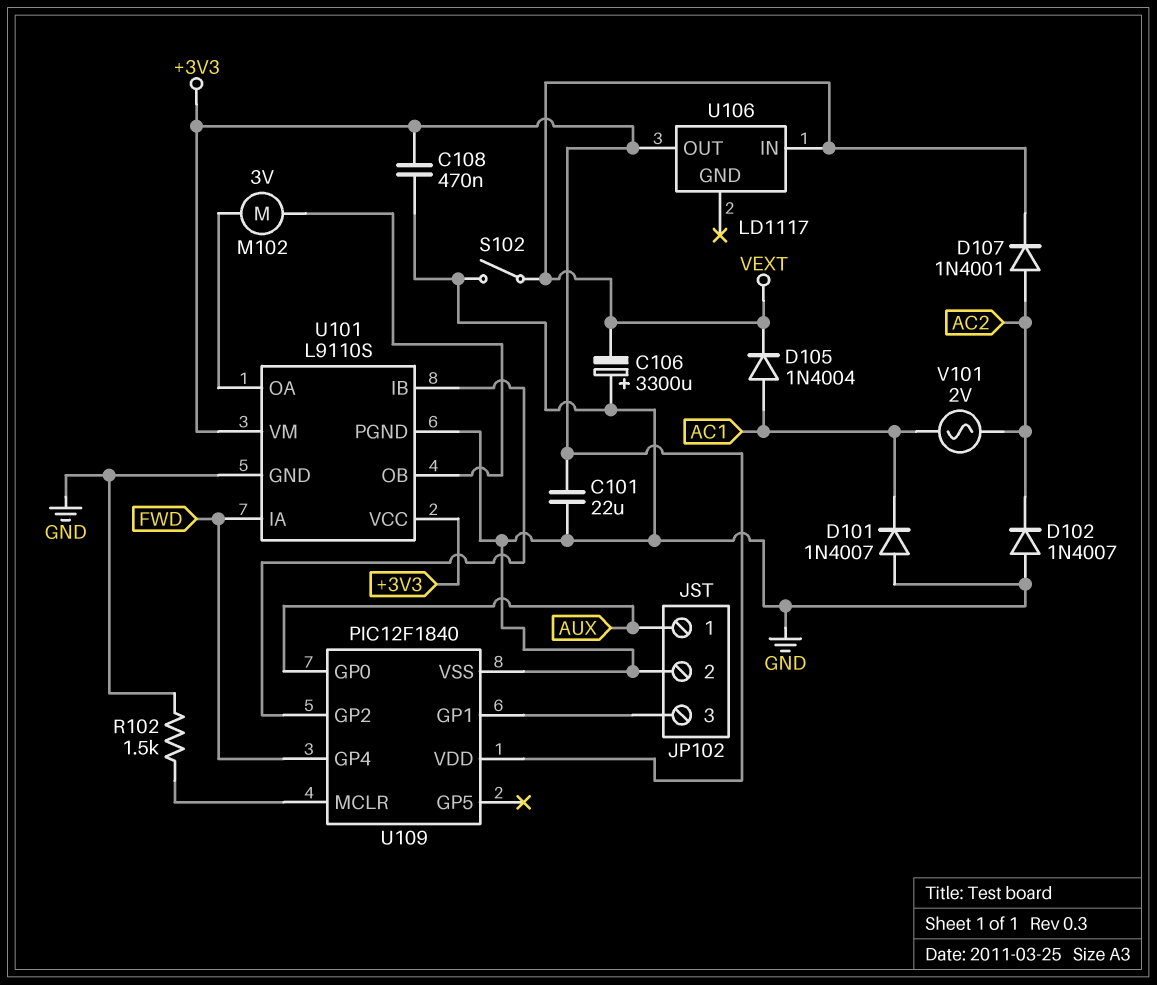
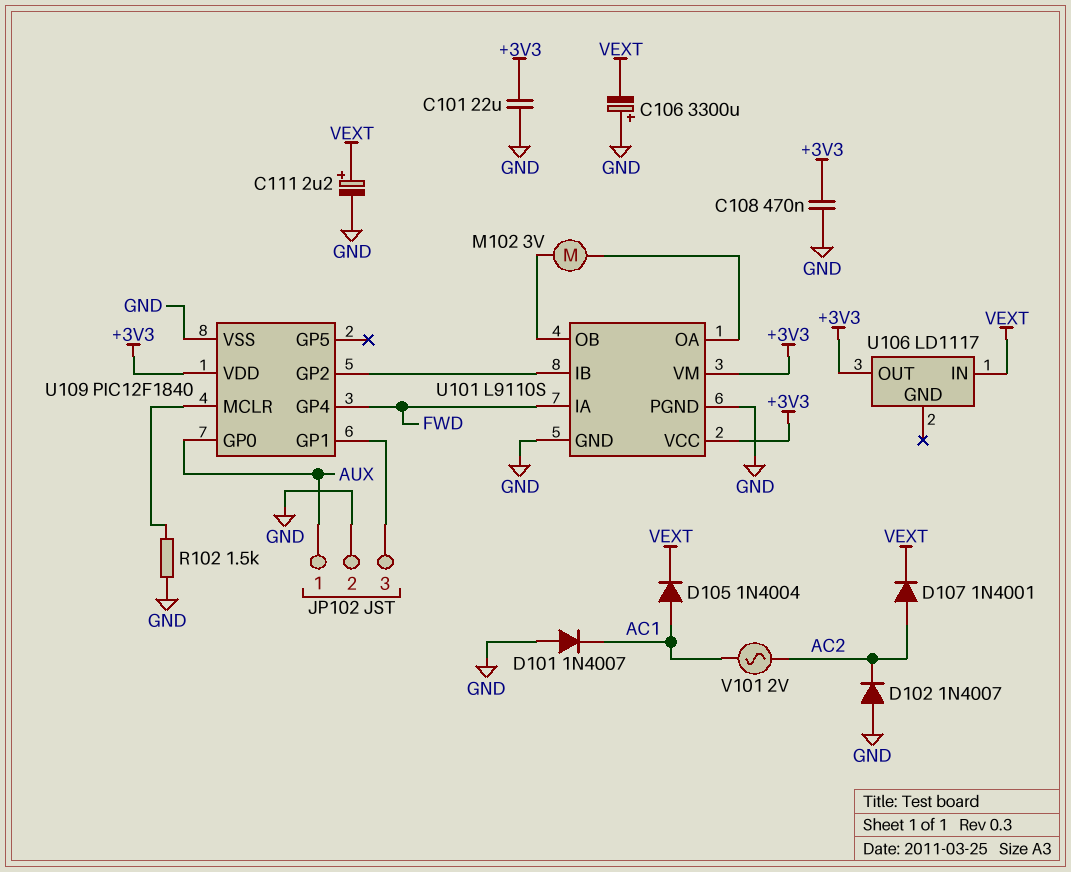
C111: none -> 2.2uF (plus VEXT, minus GND)
S102: switch (GND, VEXT) -> none

